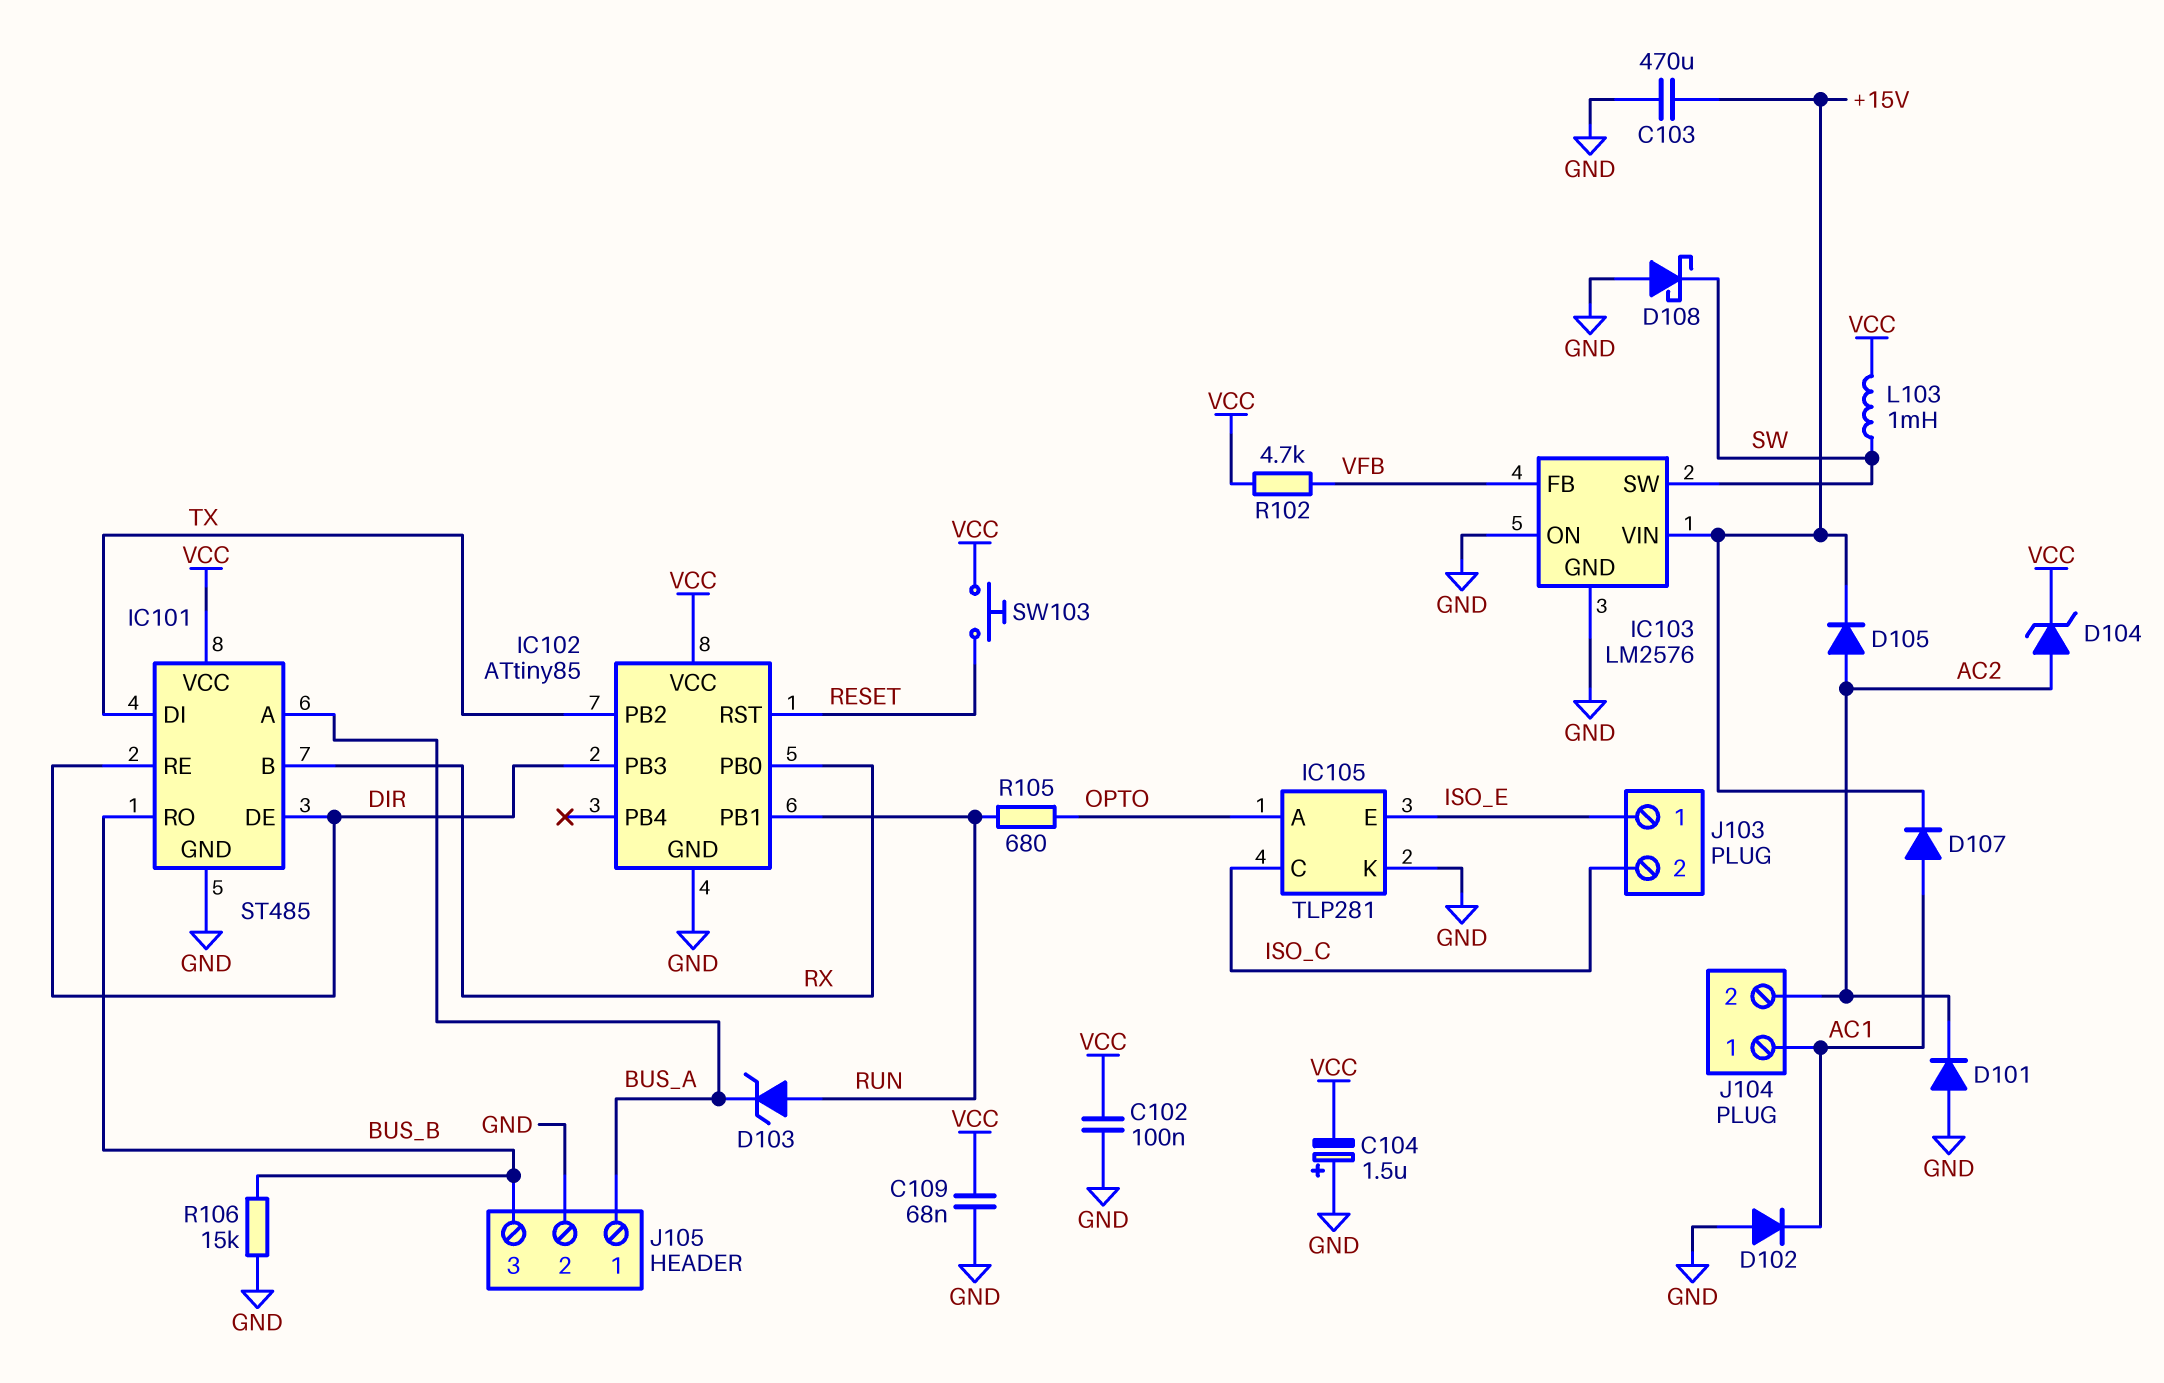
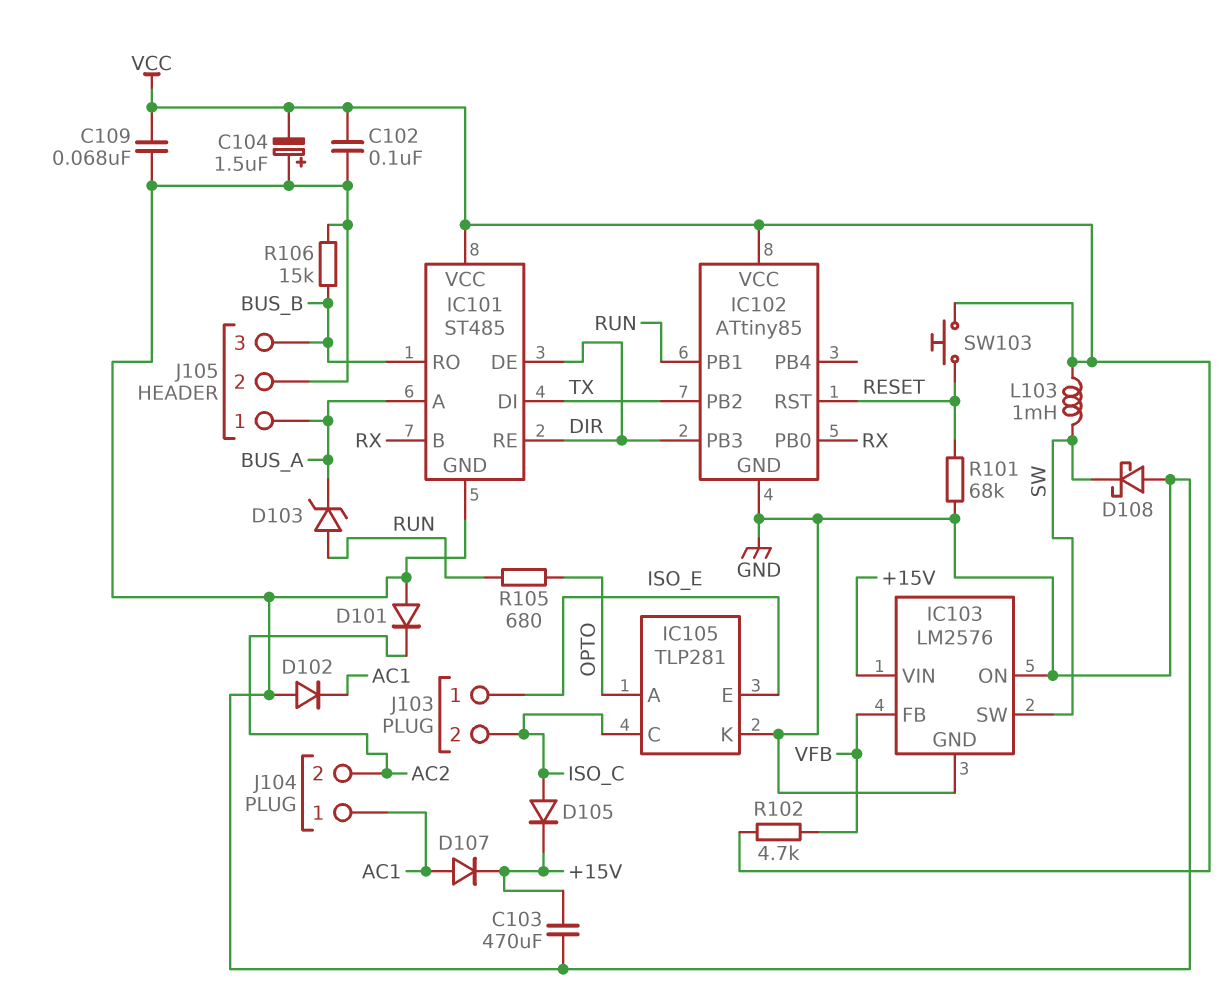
D104: zener (A AC2, K VCC) -> none
D105: diode (A AC2, K +15V) -> diode (A ISO_C, K +15V)
R101: none -> 68k (GND, RESET)

